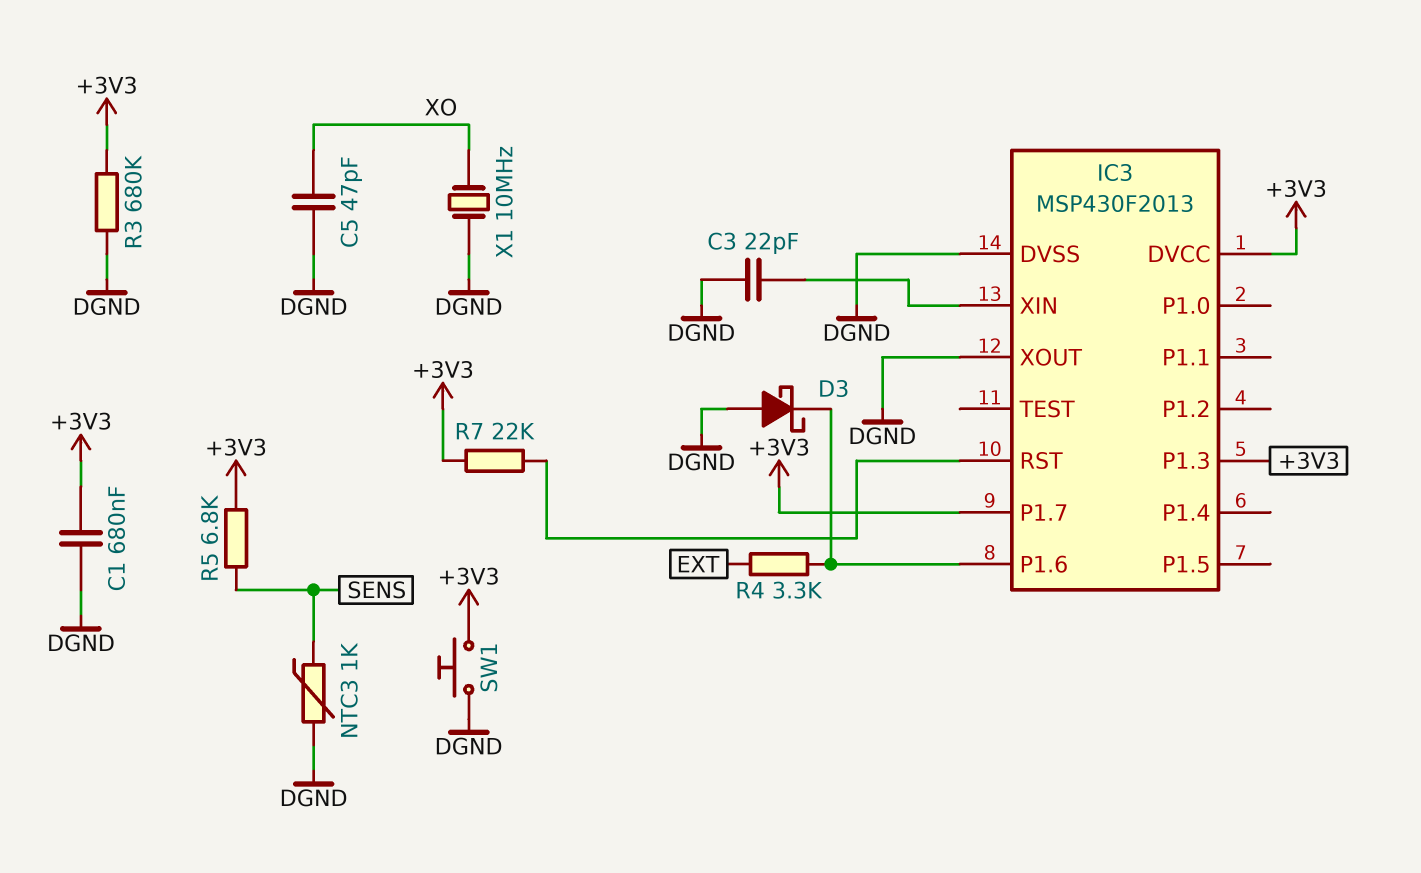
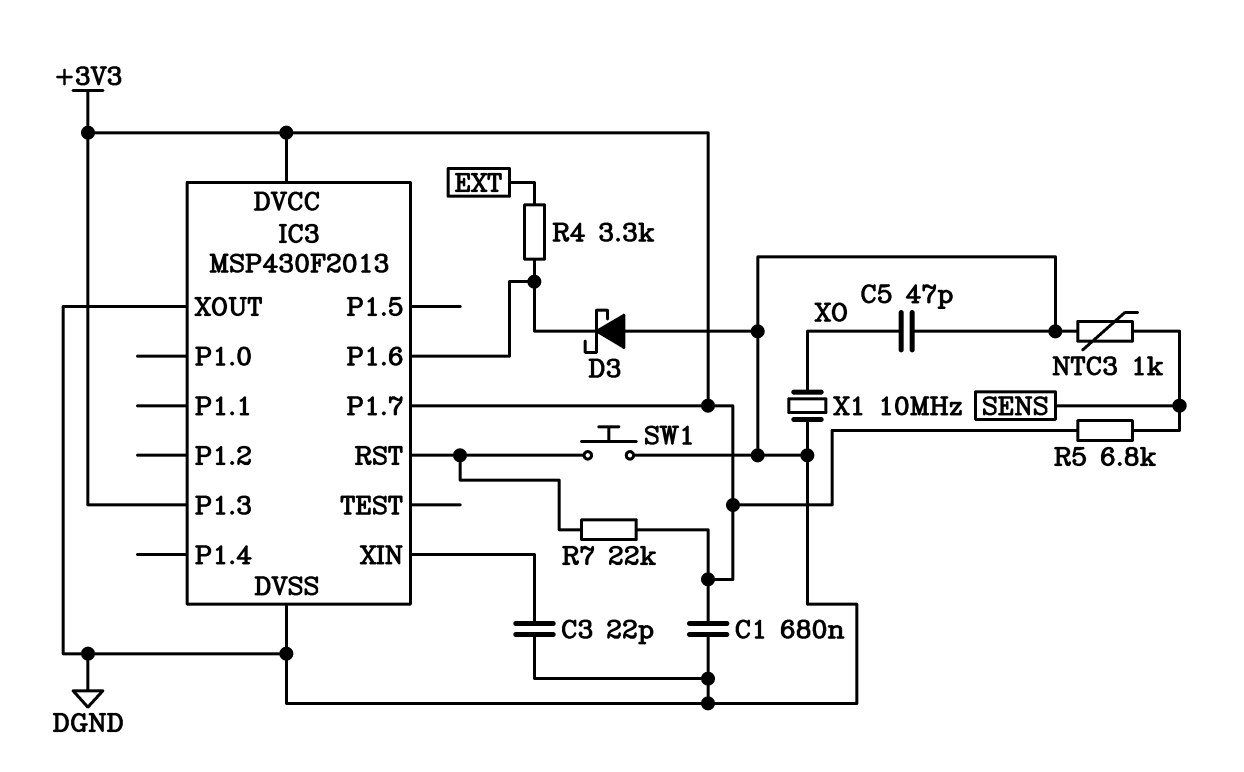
R3: 680k (+3V3, DGND) -> none
SW1: button (+3V3, DGND) -> button (DGND, IC3/RST)

